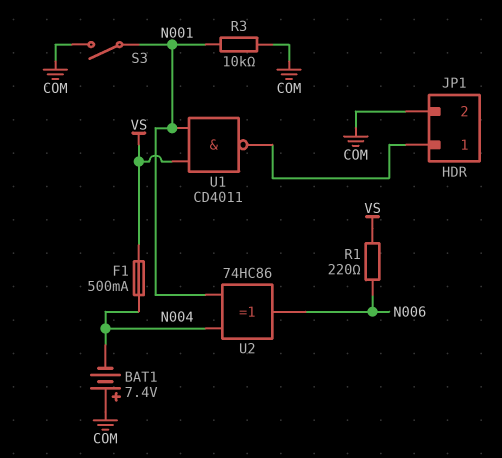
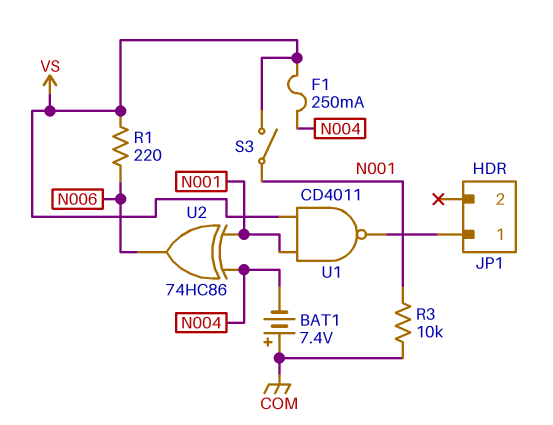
F1: 500mA (N004, VS) -> 250mA (N004, VS)
JP1 pin 2: COM -> none
S3: switch (COM, N001) -> switch (N001, VS)

